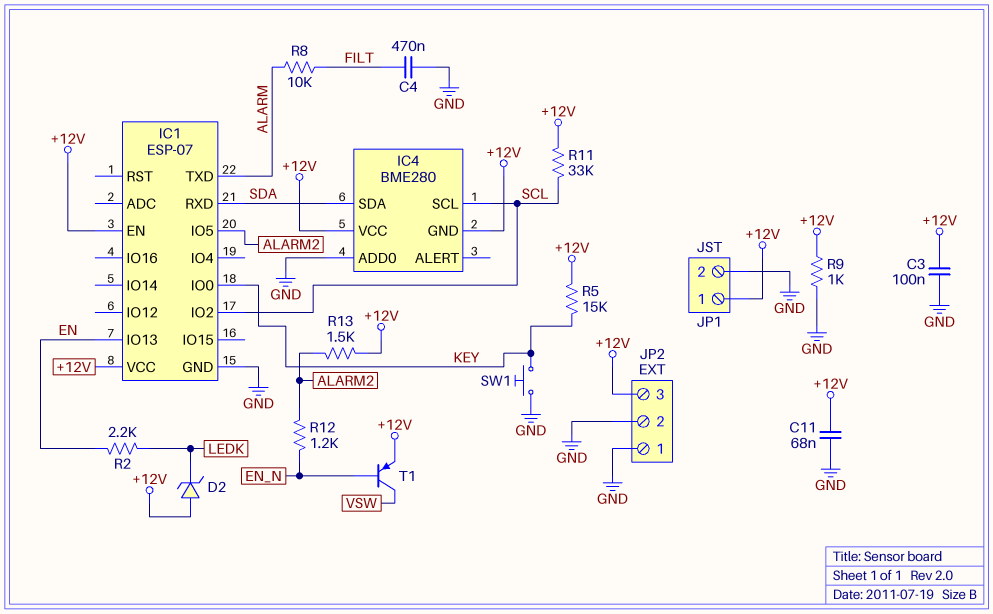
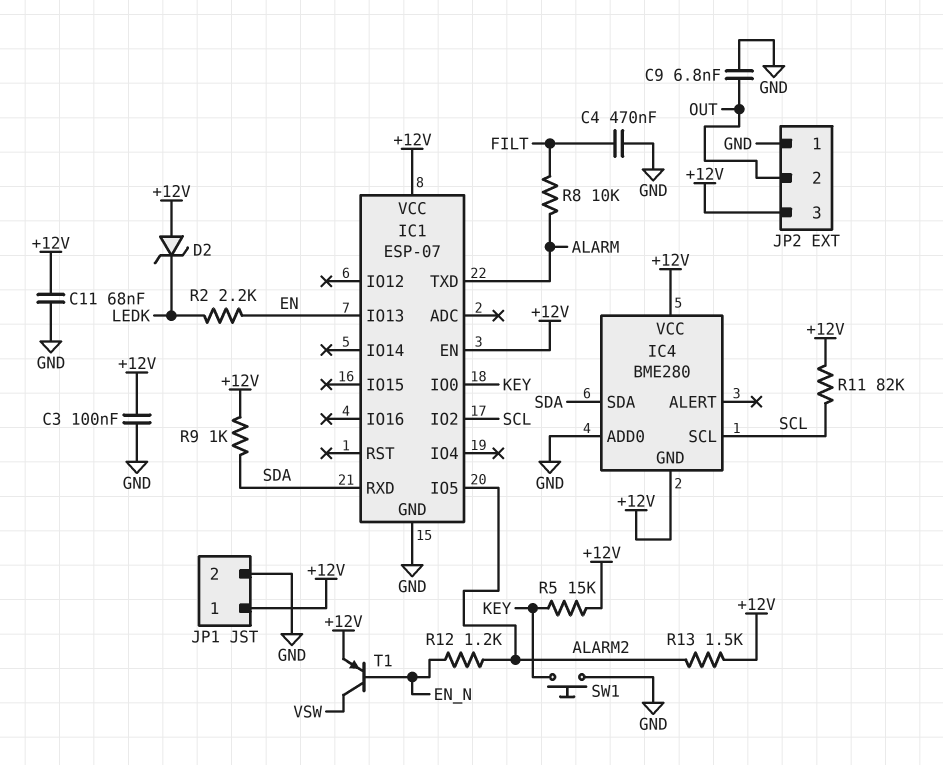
C9: none -> 6.8nF (GND, OUT)
JP2 pin 2: GND -> OUT
R9: 1k (+12V, GND) -> 1k (+12V, SDA)
R11: 33k (+12V, SCL) -> 82k (+12V, SCL)

